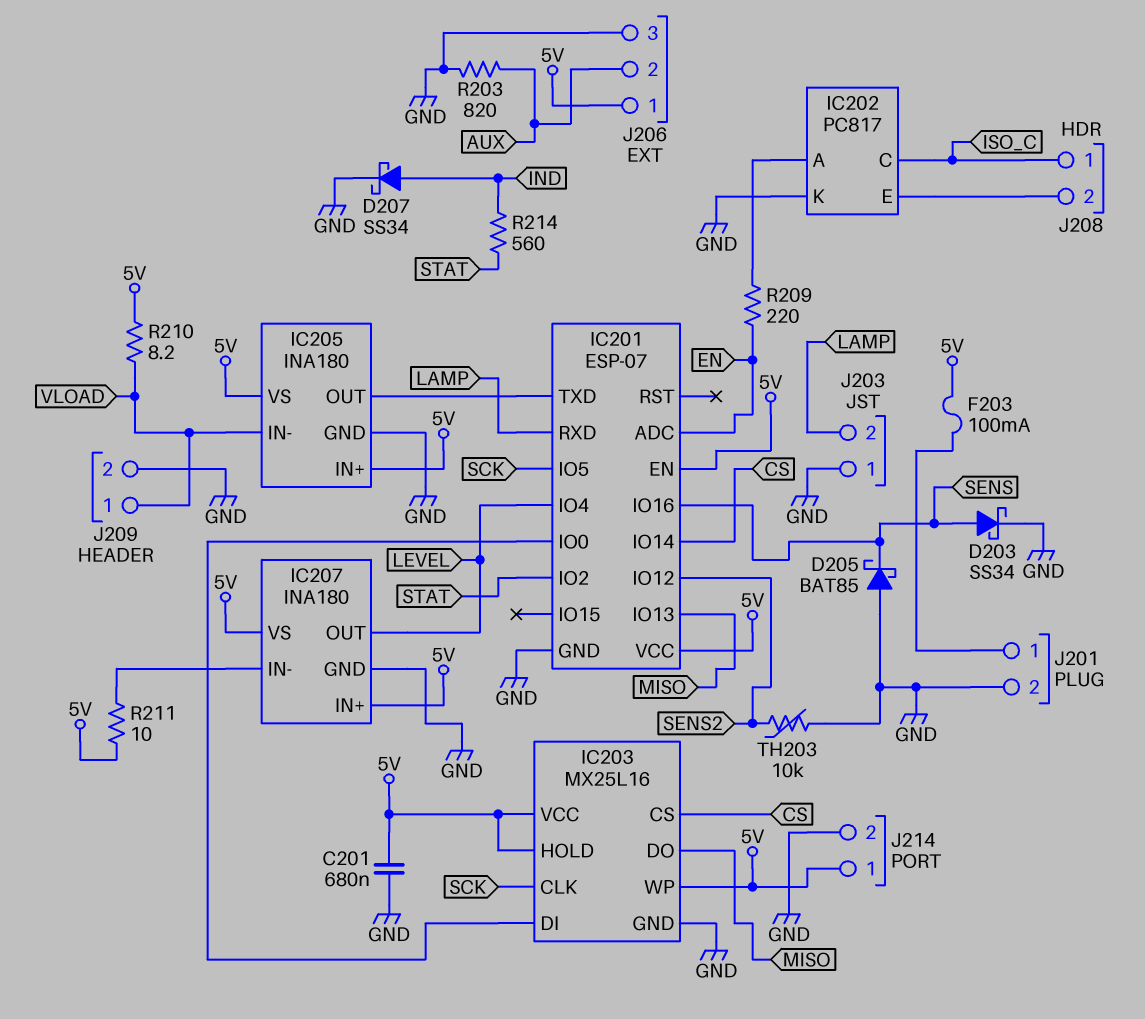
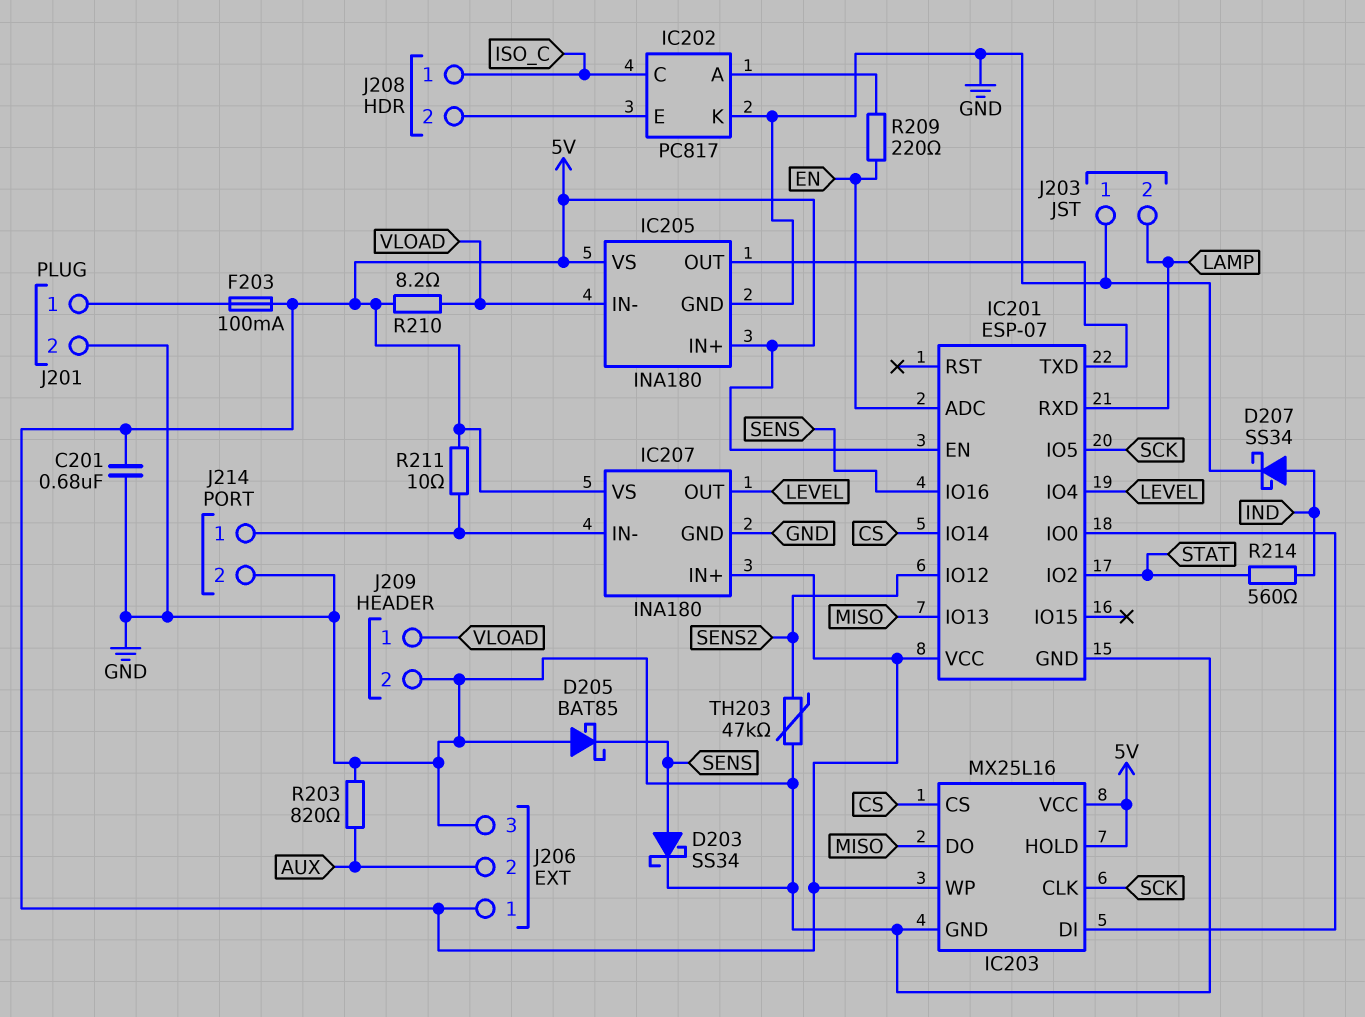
J214 pin 1: 5V -> IC207/IN-
TH203: 10k (GND, SENS2) -> 47k (GND, SENS2)

